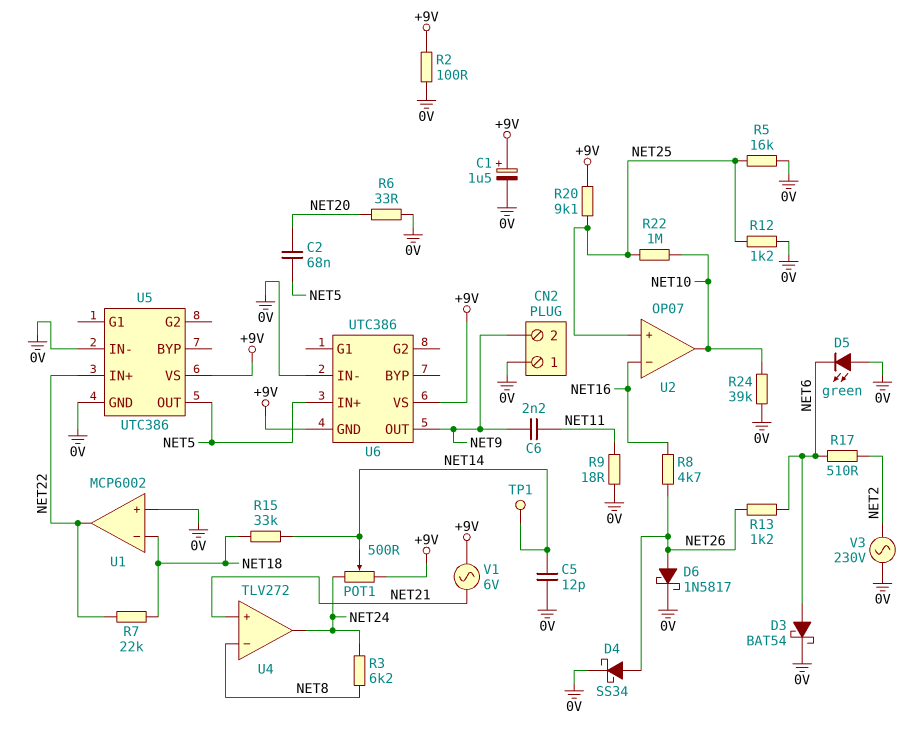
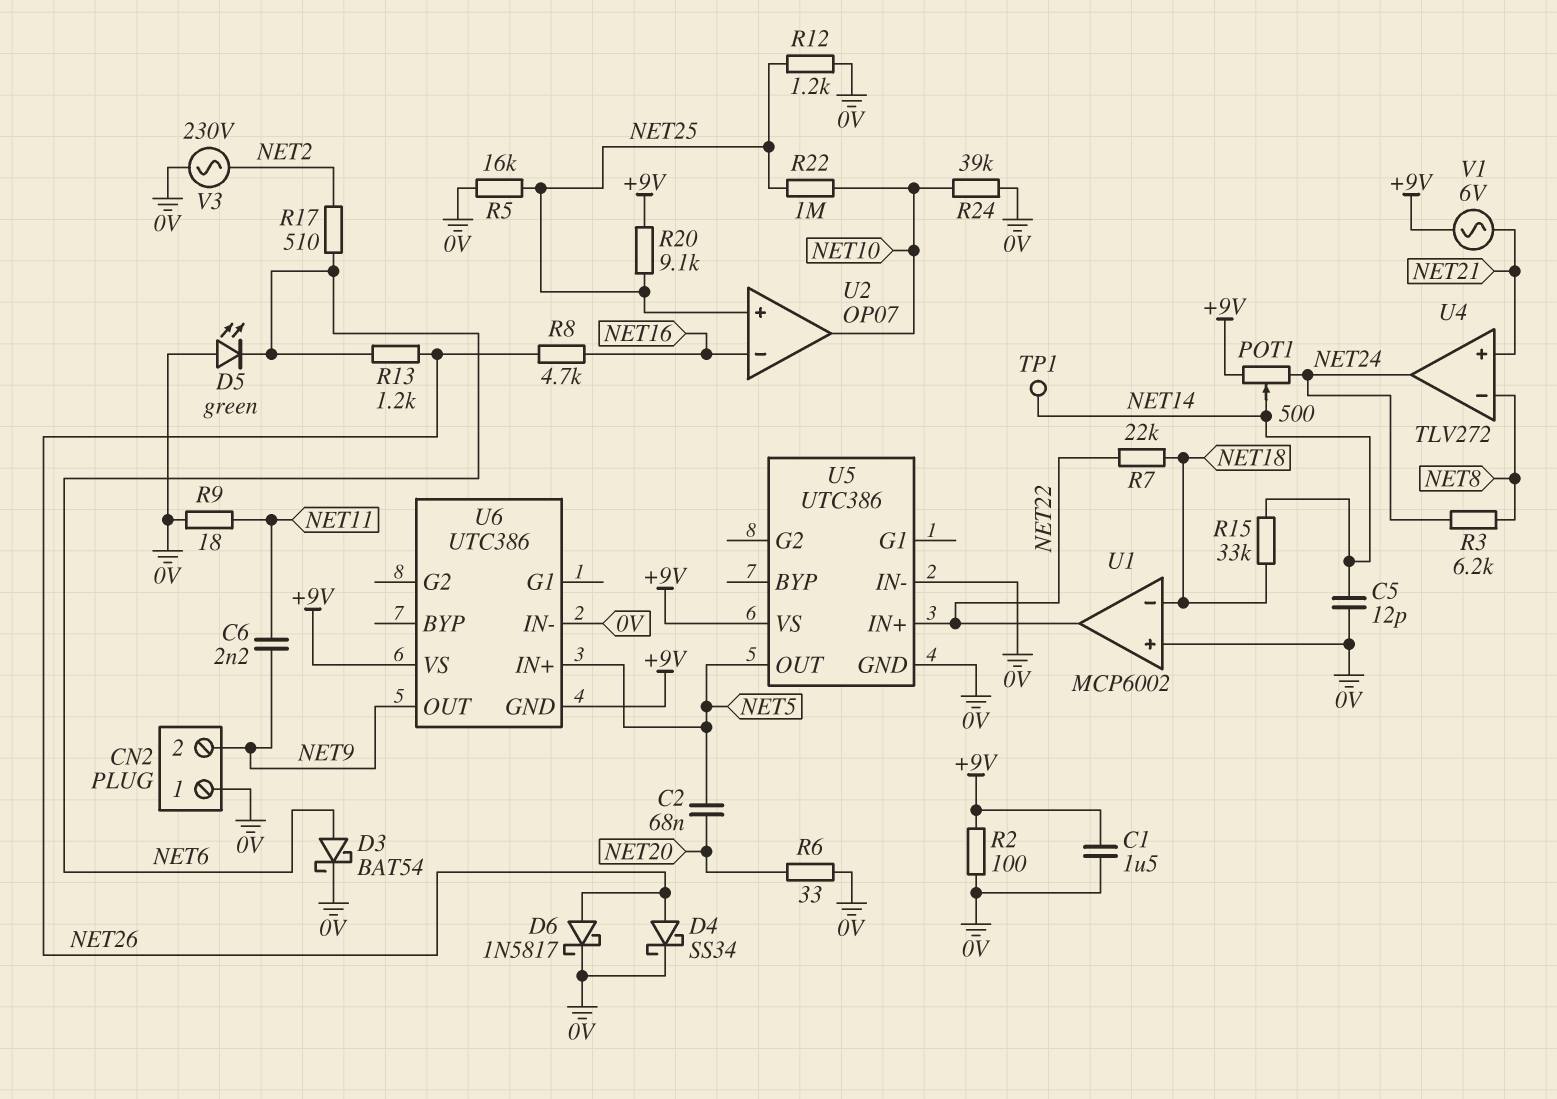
C1: 1.5uF (plus +9V, minus 0V) -> 1.5uF (+9V, 0V)

